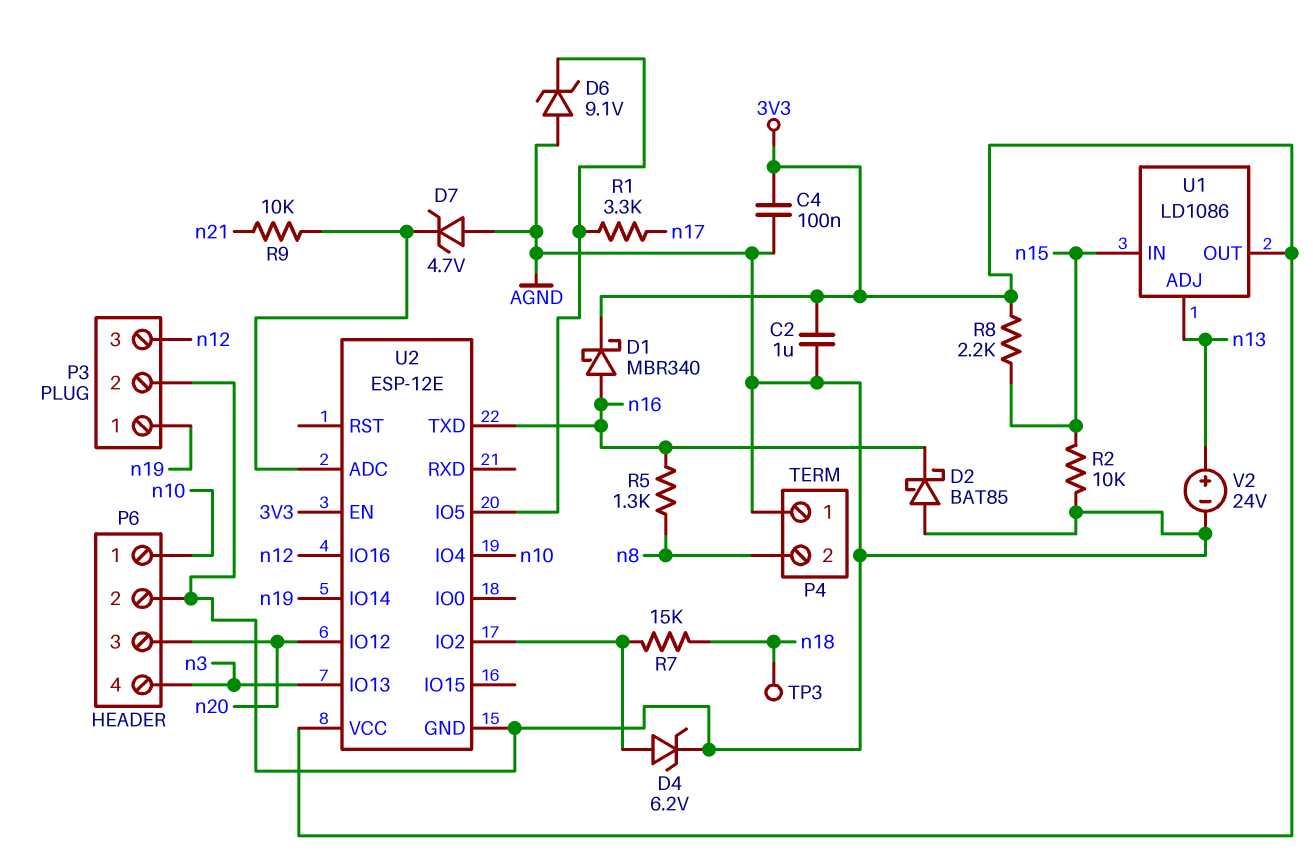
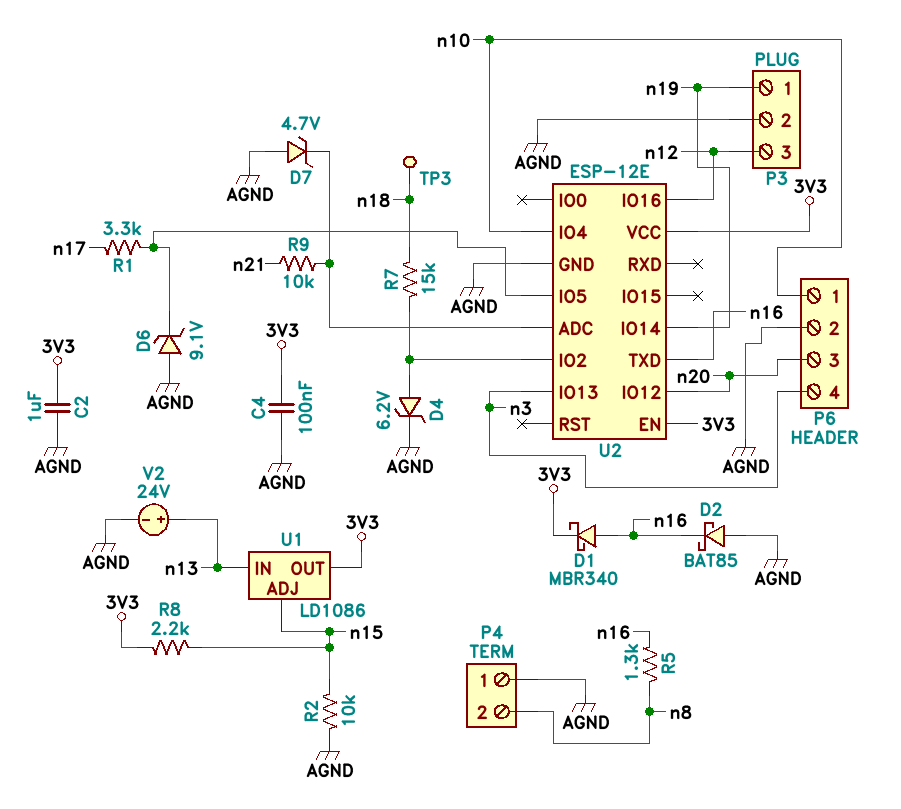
U1 pin ADJ: n13 -> n15
U1 pin IN: n15 -> n13

